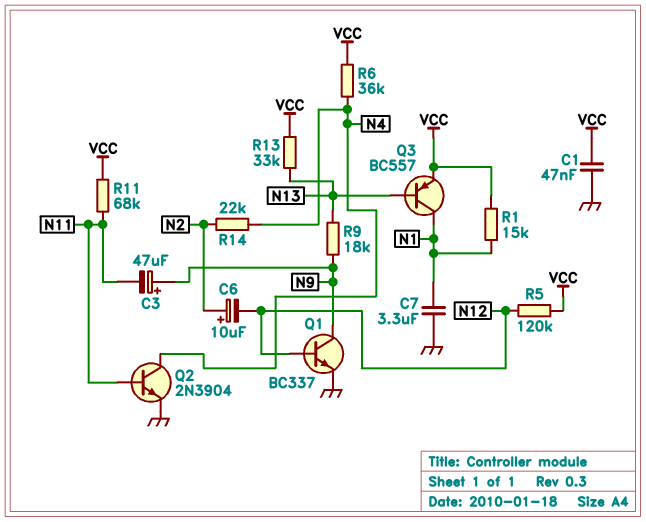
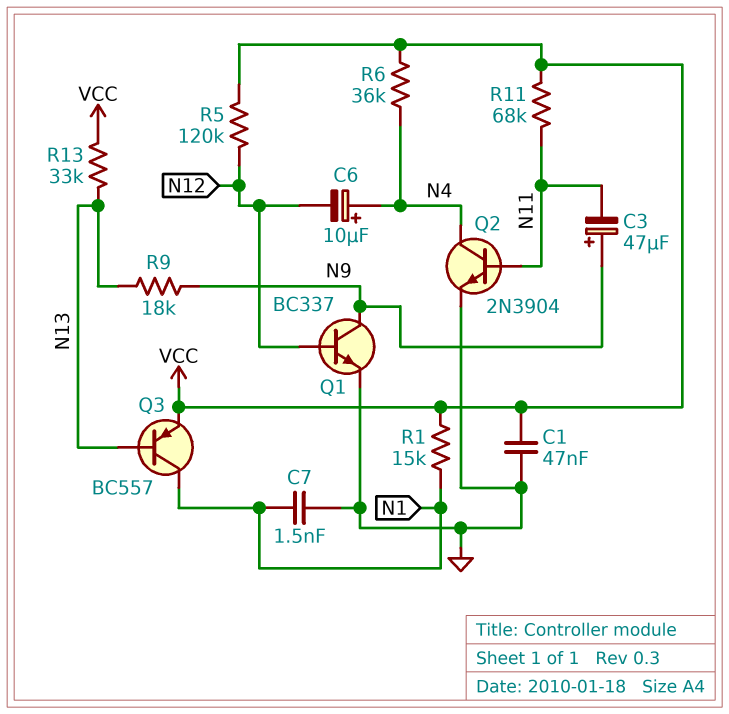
C6: 10uF (plus N2, minus N12) -> 10uF (plus N4, minus N12)
C7: 3.3uF (GND, N1) -> 1.5nF (GND, N1)
R14: 22k (N2, N4) -> none

